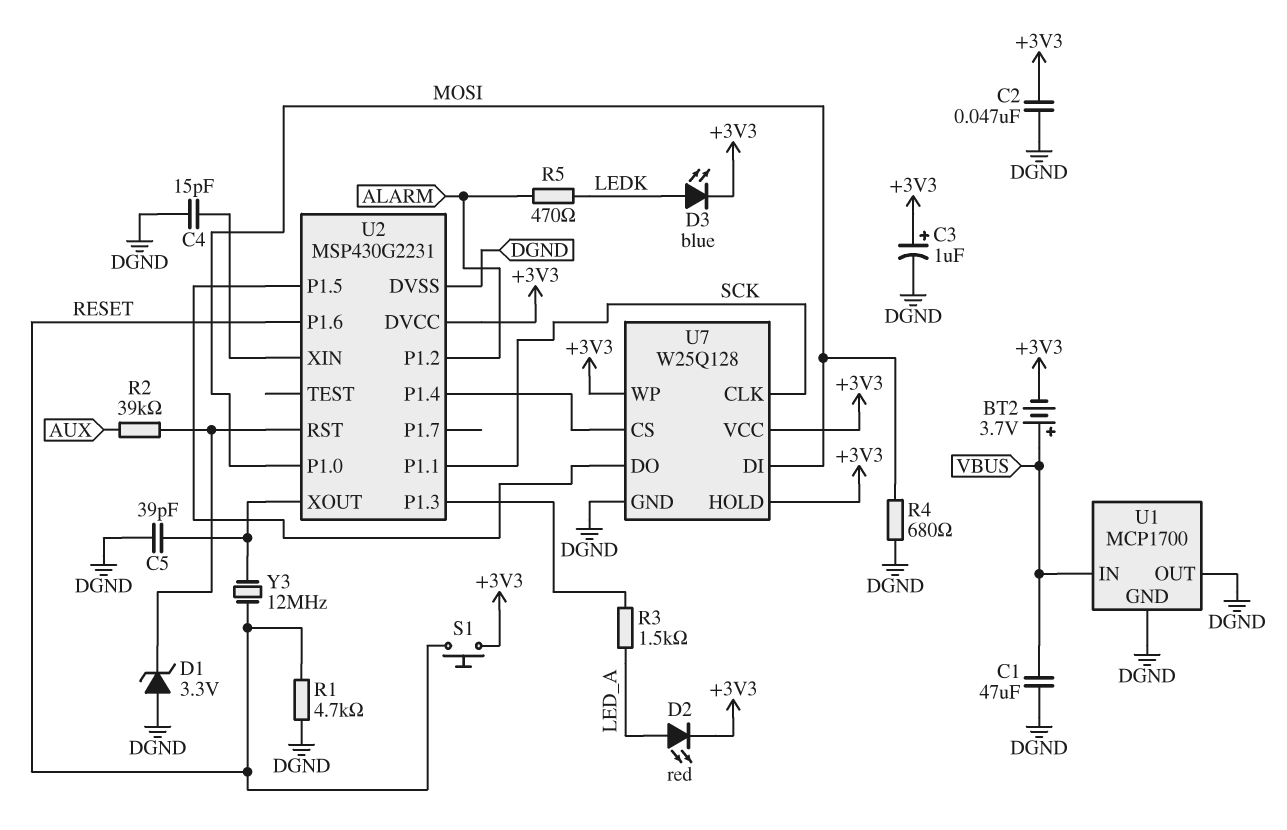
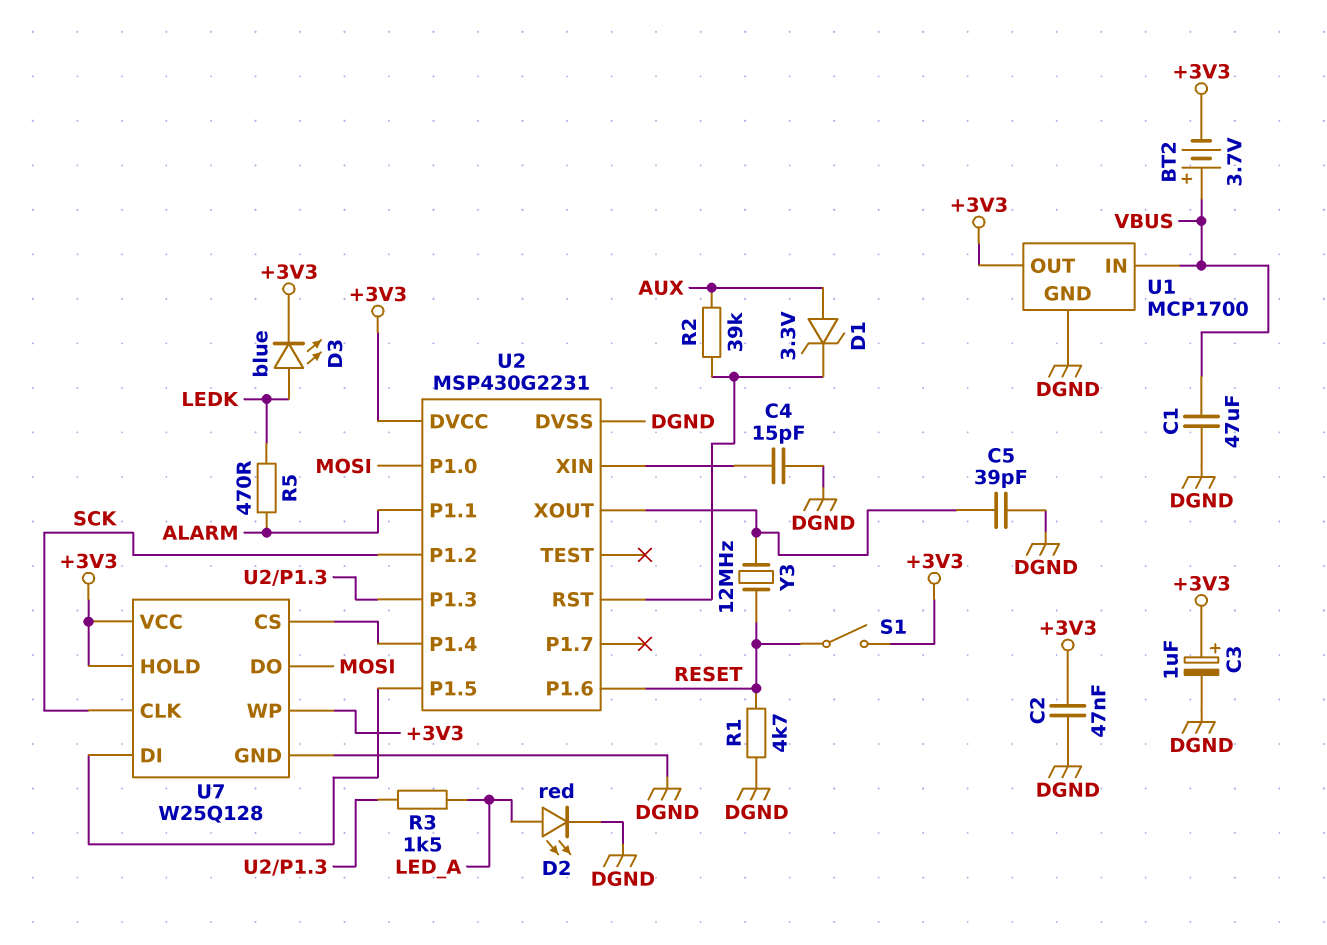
D1: zener 3.3V (A DGND, K U2/RST) -> zener 3.3V (A AUX, K U2/RST)
D2: LED red (A LED_A, K +3V3) -> LED red (A LED_A, K DGND)
R4: 680 (DGND, MOSI) -> none
S1: button (+3V3, RESET) -> switch (+3V3, RESET)
U1 pin OUT: DGND -> +3V3
U2 pin P1.1: SCK -> ALARM
U2 pin P1.2: ALARM -> SCK
U7 pin DI: MOSI -> U2/P1.5
U7 pin DO: U2/P1.5 -> MOSI

